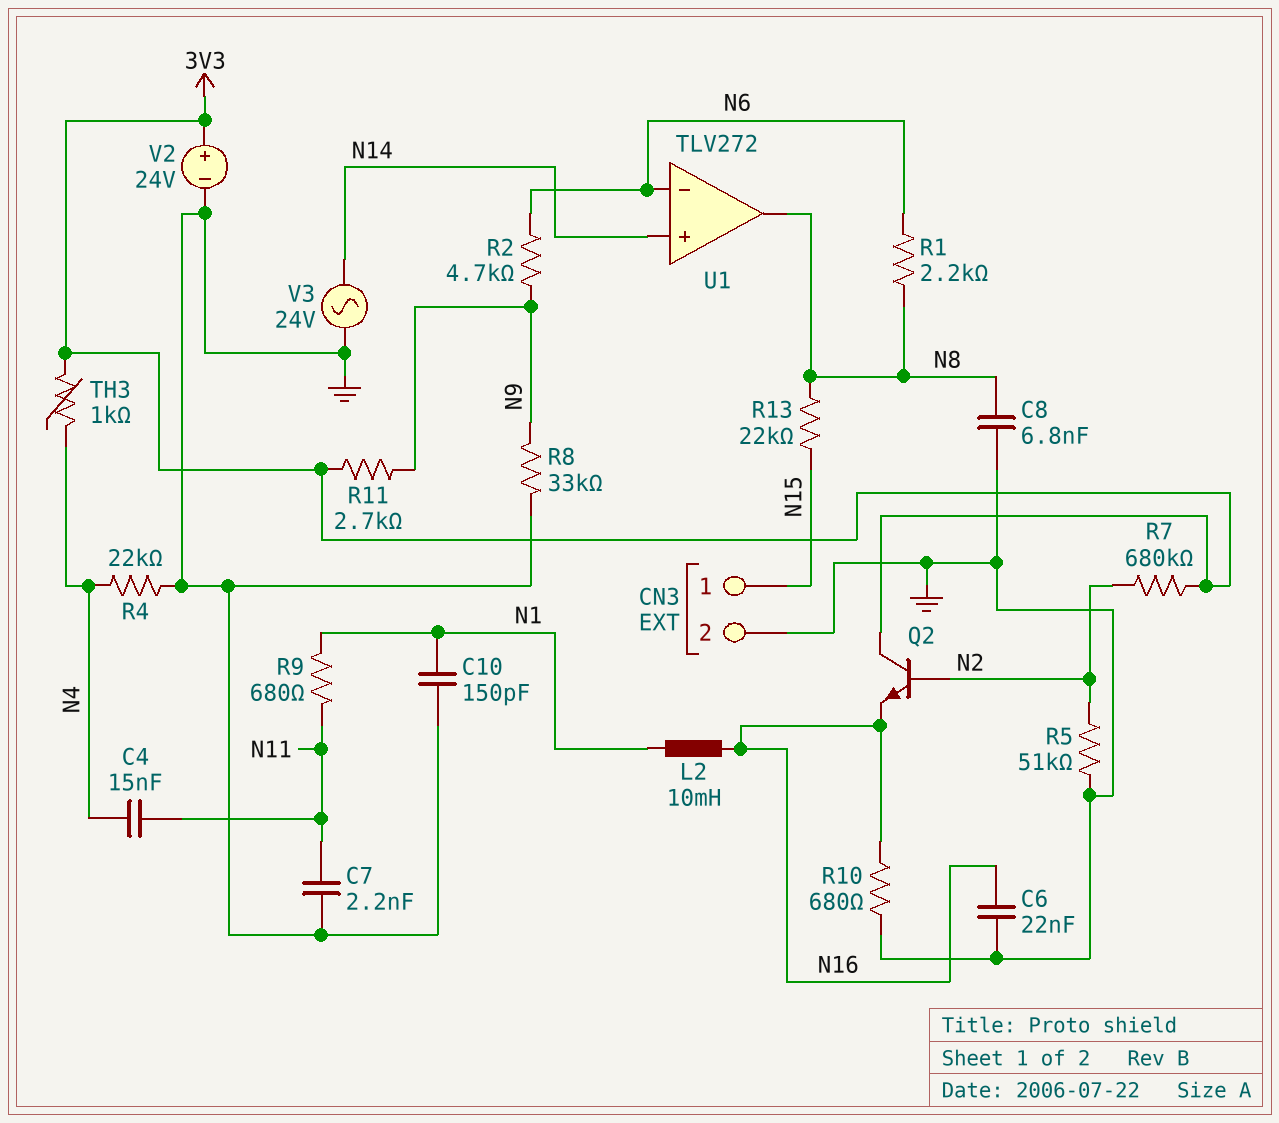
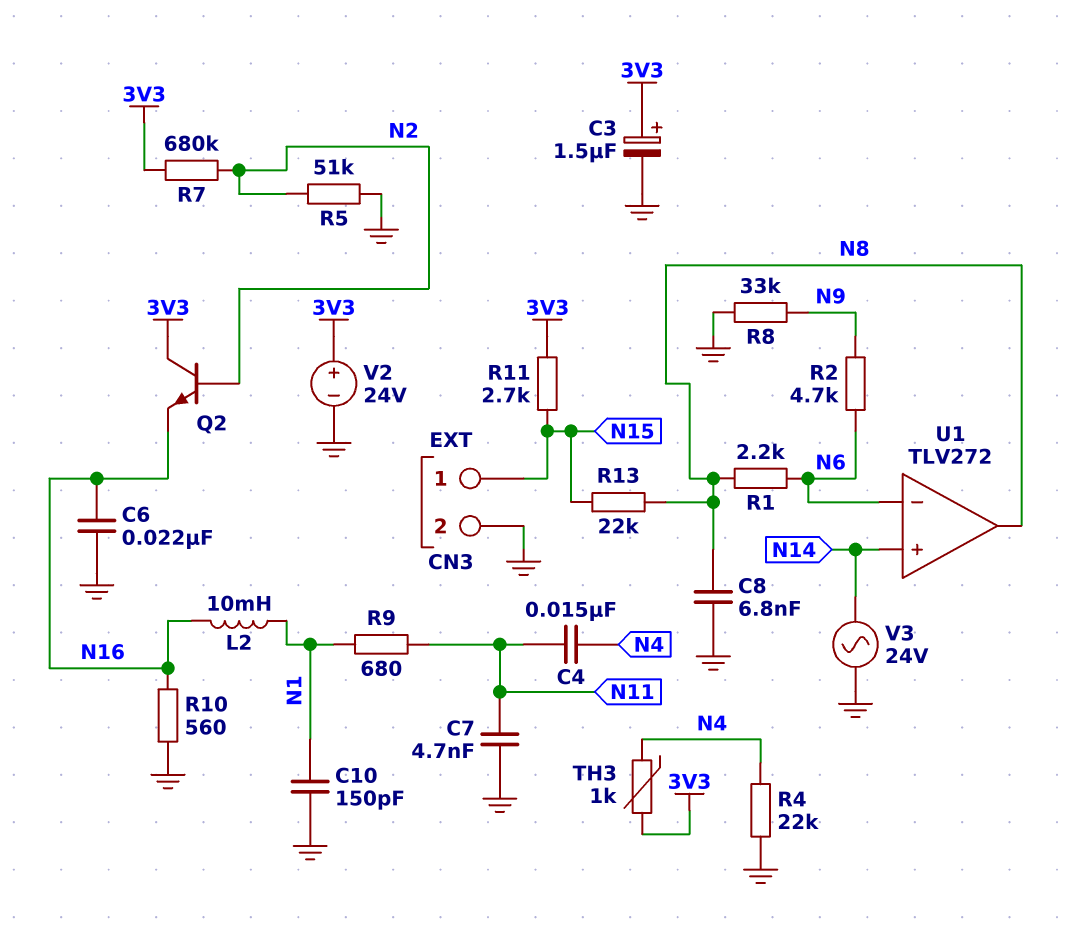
C3: none -> 1.5uF (plus 3V3, minus GND)
C7: 2.2nF (GND, N11) -> 4.7nF (GND, N11)
R10: 680 (GND, N16) -> 560 (GND, N16)
R11: 2.7k (3V3, N9) -> 2.7k (3V3, N15)

